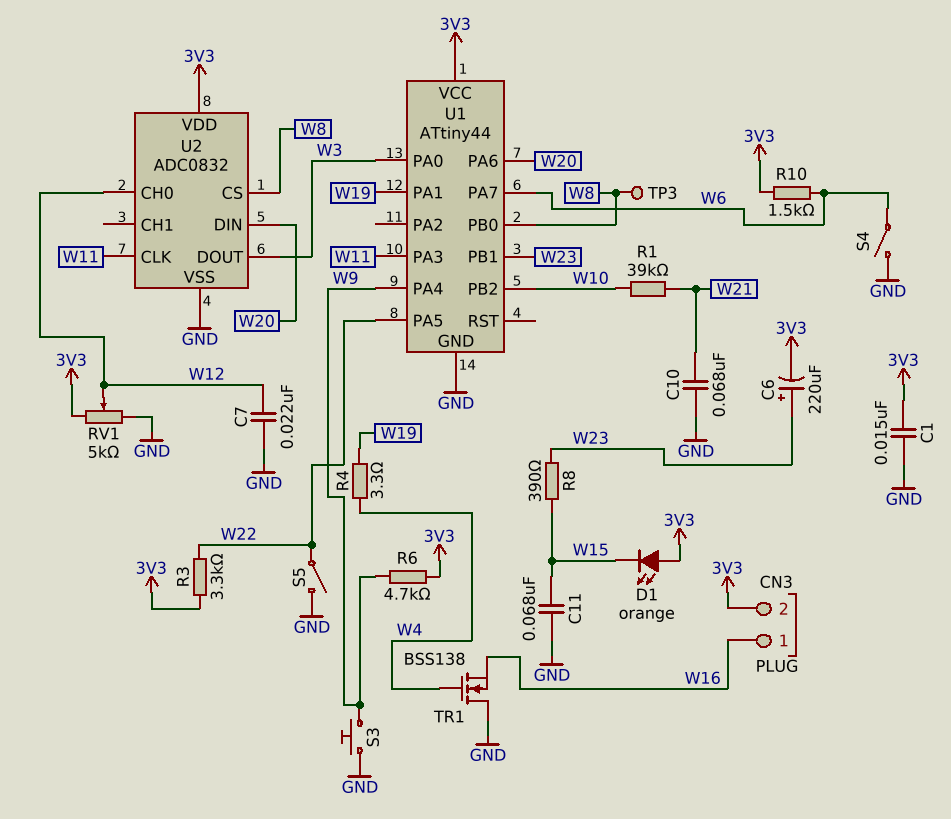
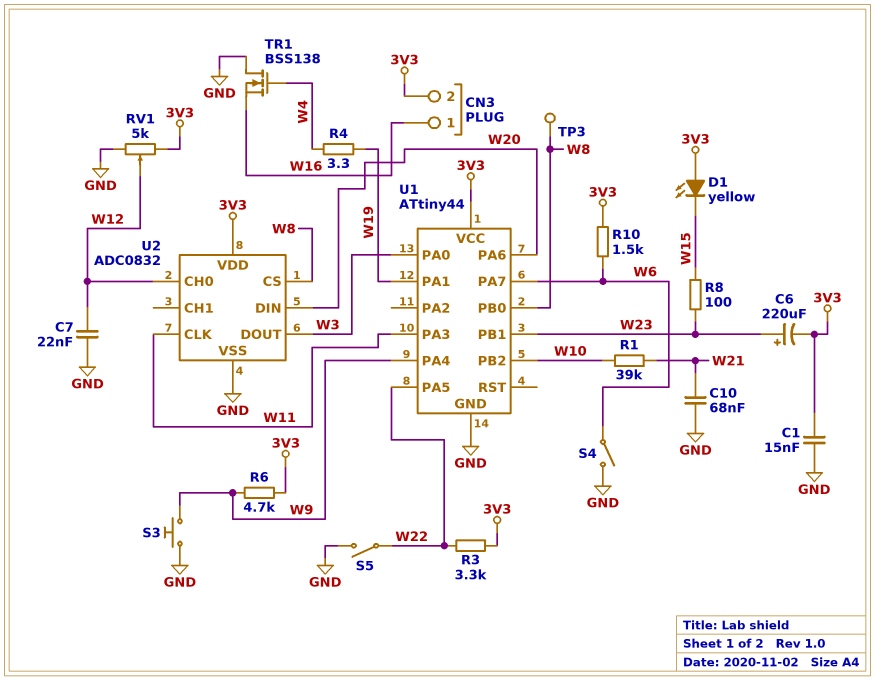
C11: 68nF (GND, W15) -> none
D1: LED orange (A 3V3, K W15) -> LED yellow (A 3V3, K W15)
R8: 390 (W15, W23) -> 100 (W15, W23)

